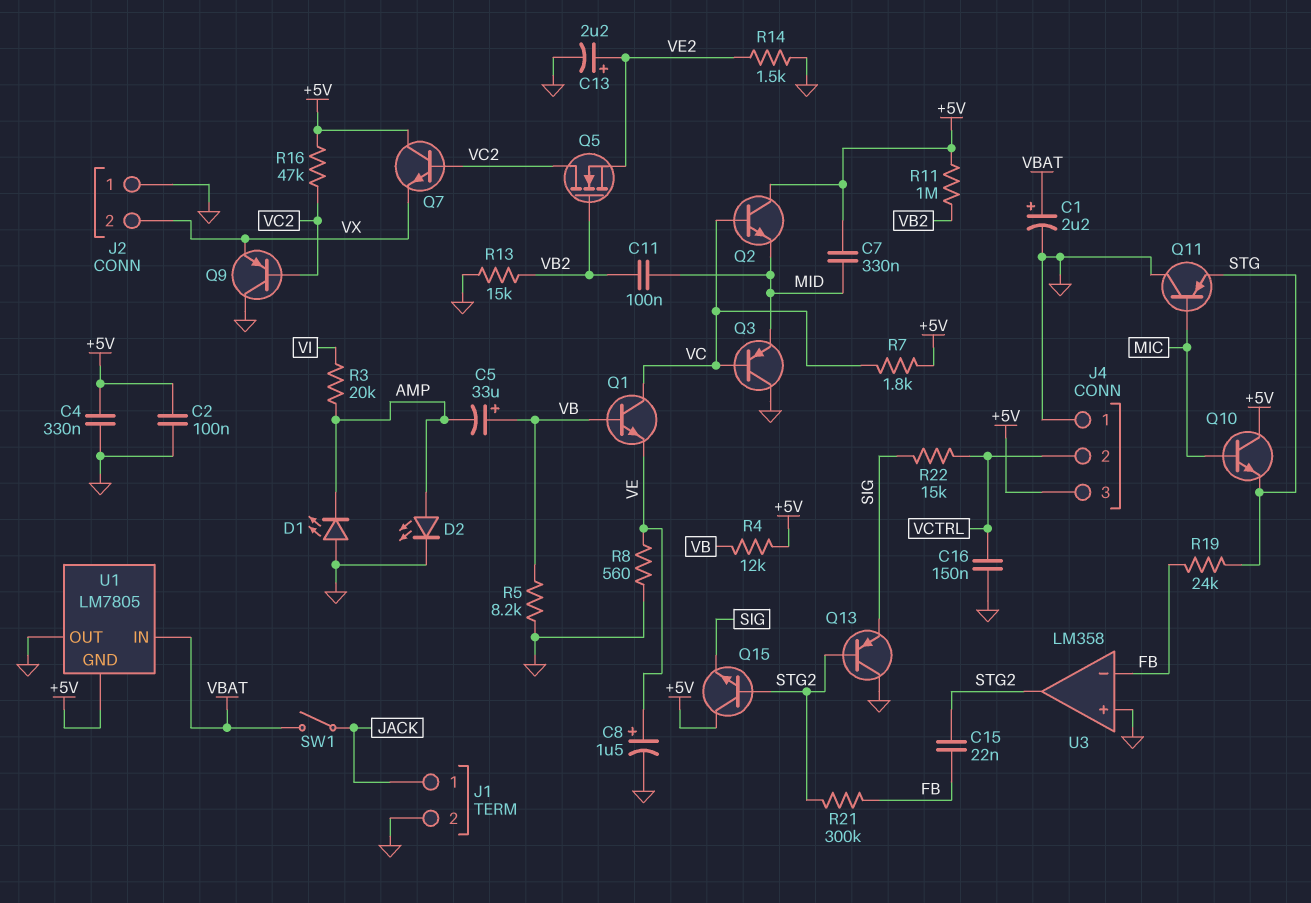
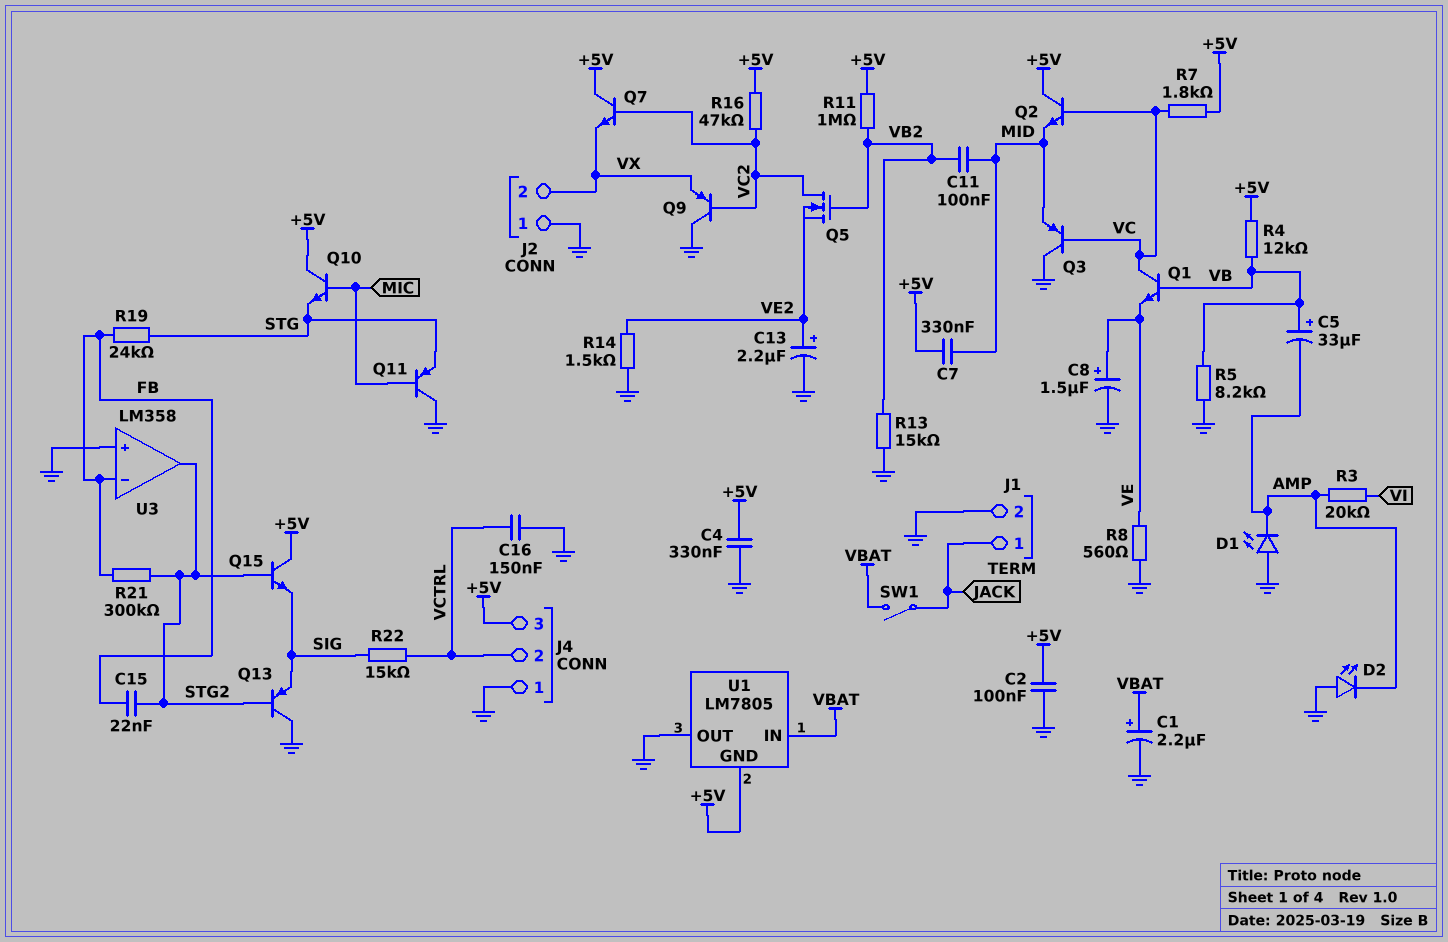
D2: LED (A AMP, K GND) -> LED (A GND, K AMP)

